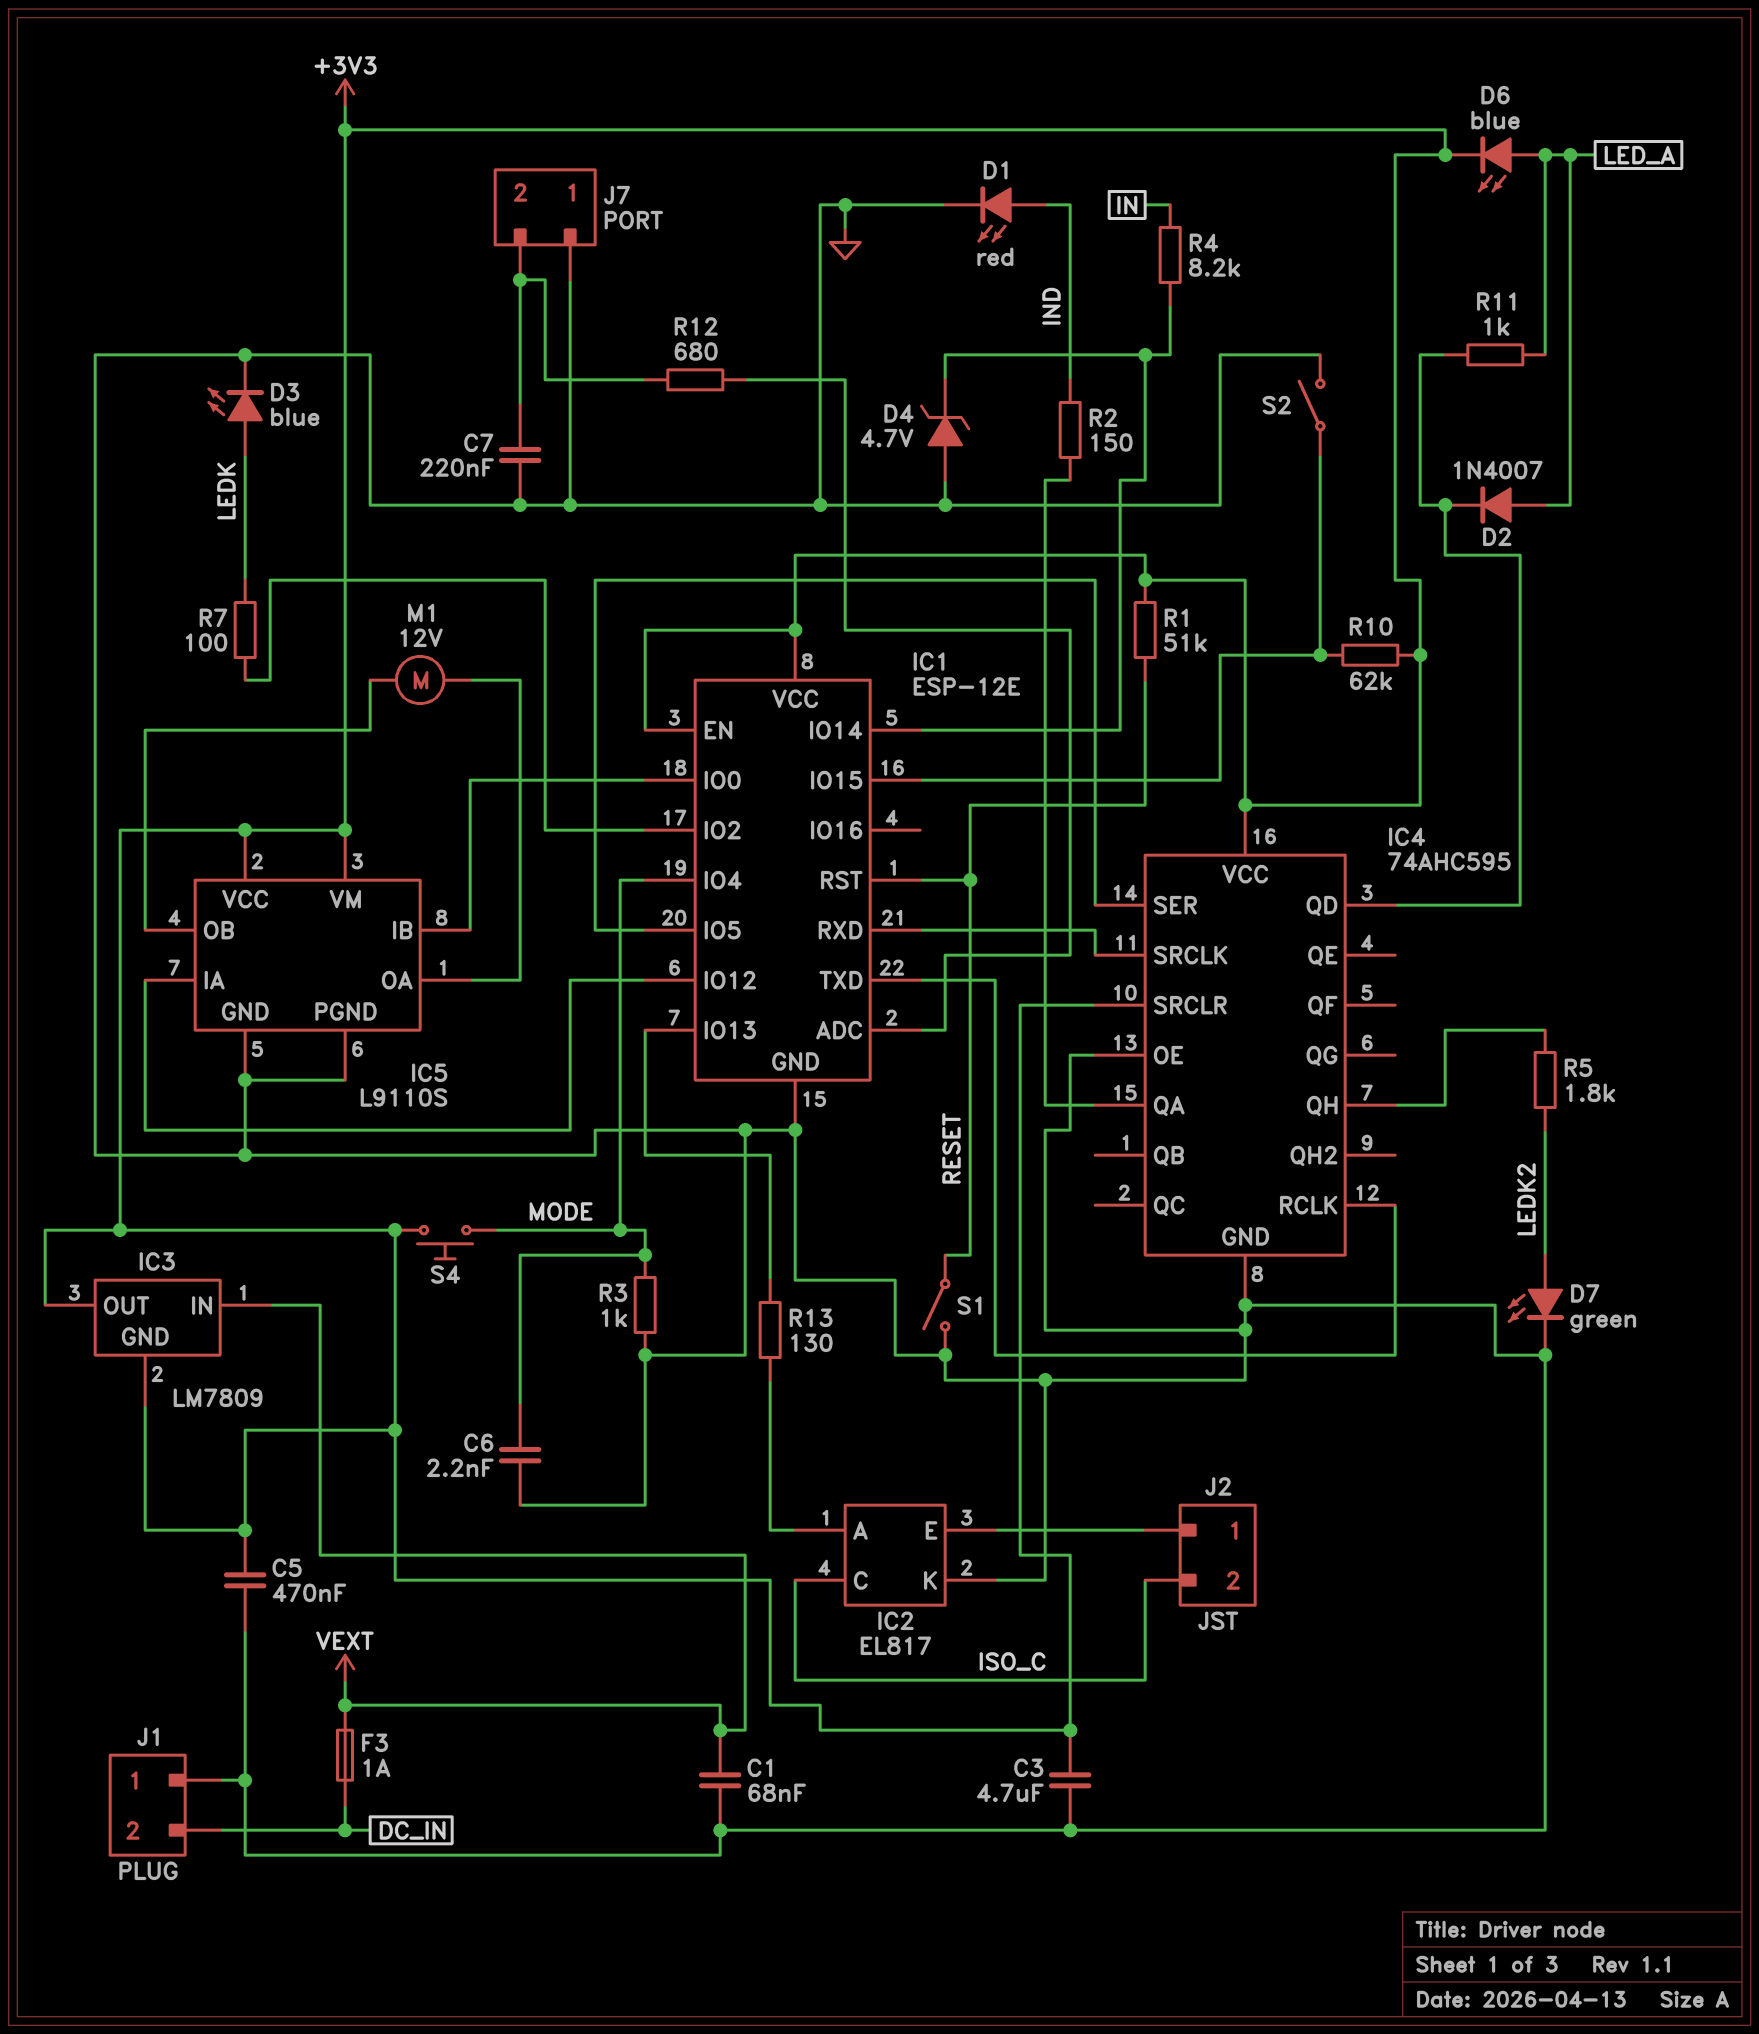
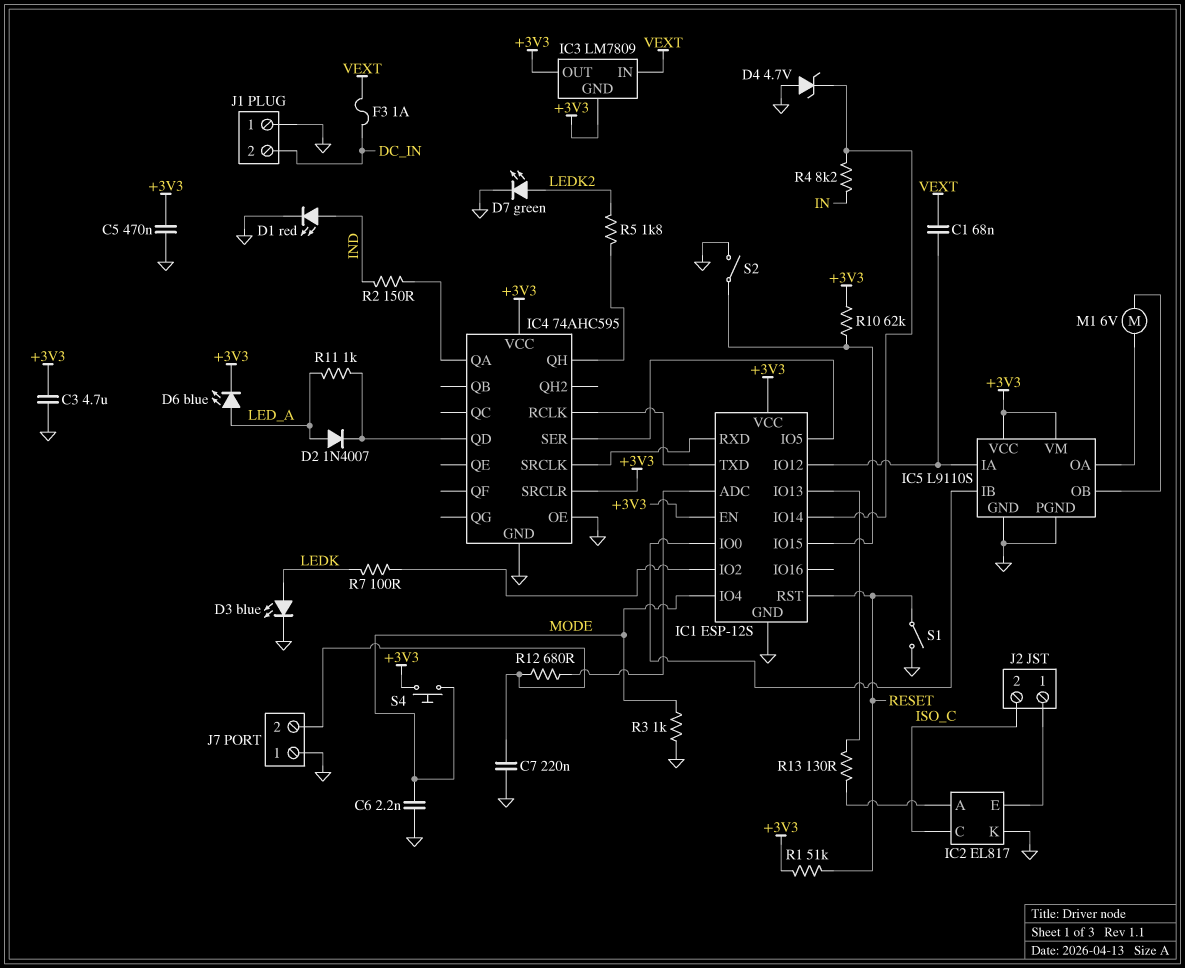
C1: 68nF (GND, VEXT) -> 68nF (IC1/IO12, VEXT)
IC1: ESP-12E -> ESP-12S
M1: motor 12V (IC5/OA, IC5/OB) -> motor 6V (IC5/OA, IC5/OB)

